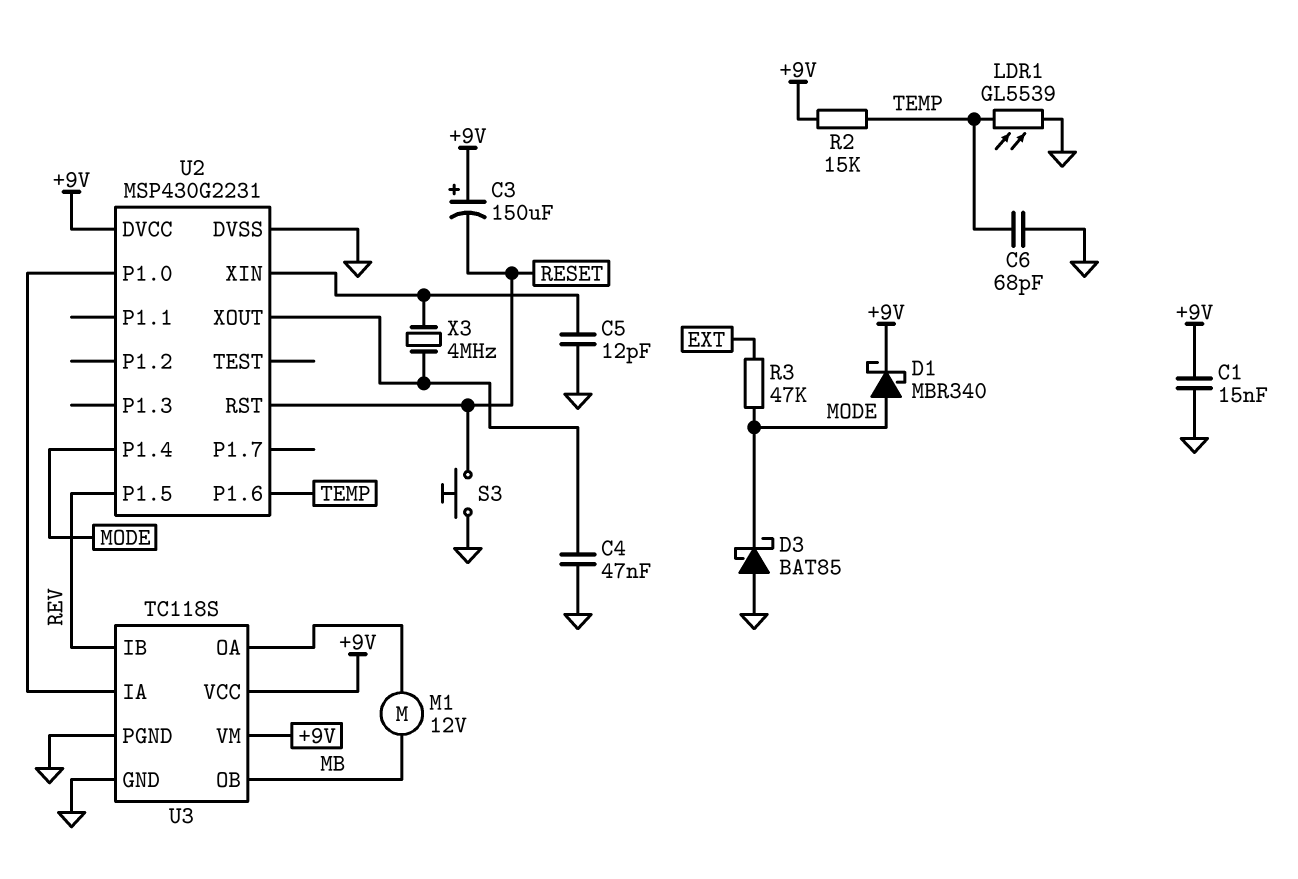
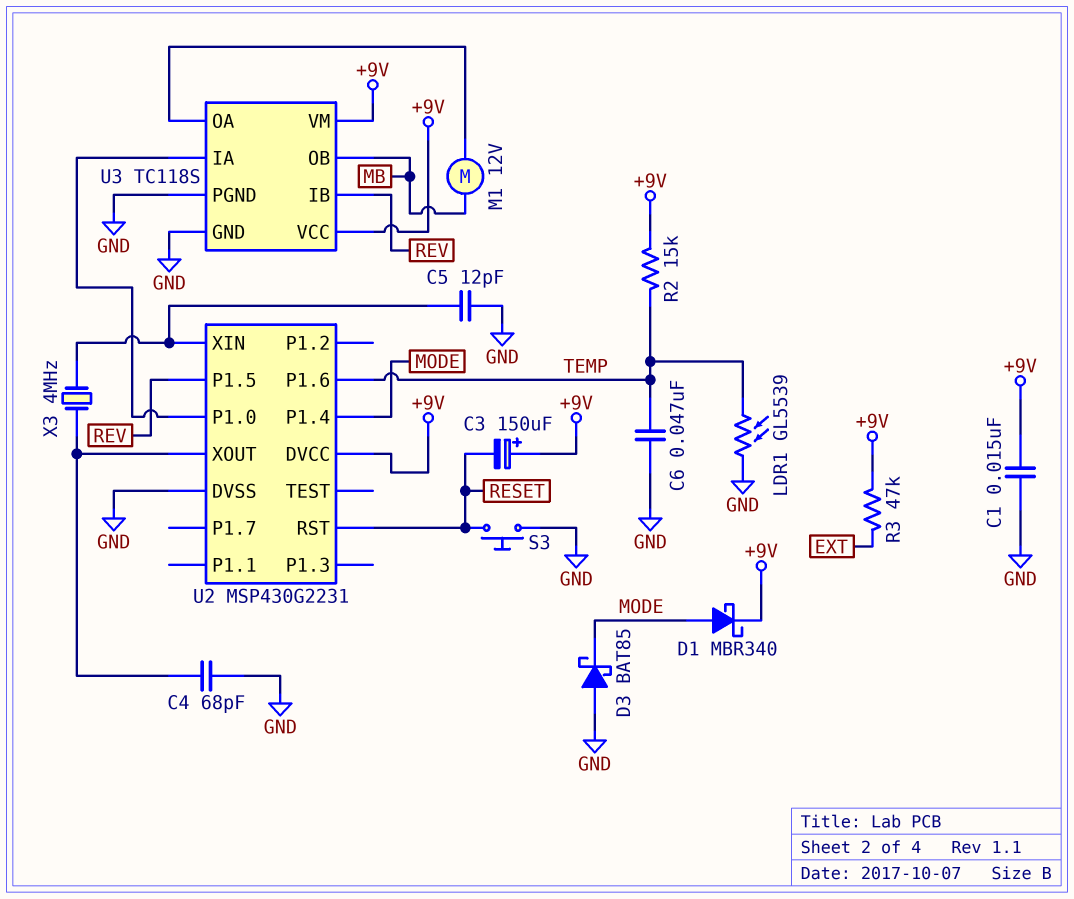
C4: 47nF (GND, U2/XOUT) -> 68pF (GND, U2/XOUT)
C6: 68pF (GND, TEMP) -> 47nF (GND, TEMP)
R3: 47k (EXT, MODE) -> 47k (+9V, EXT)

